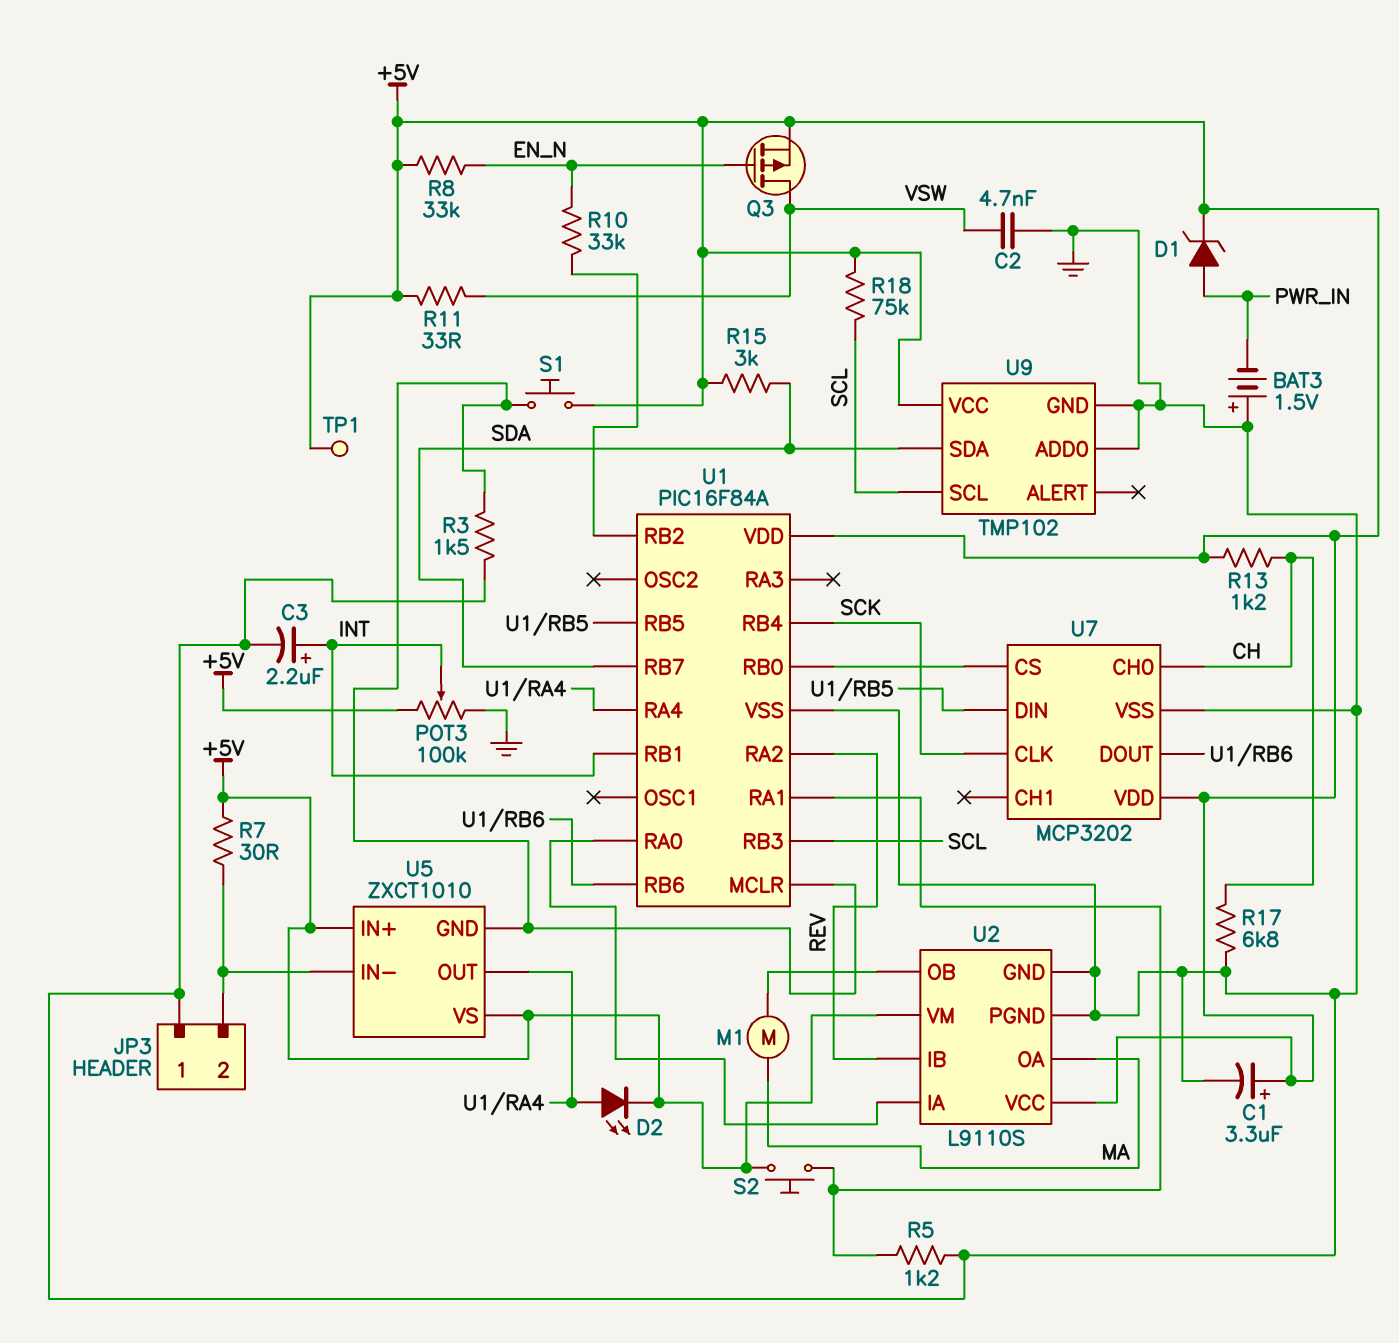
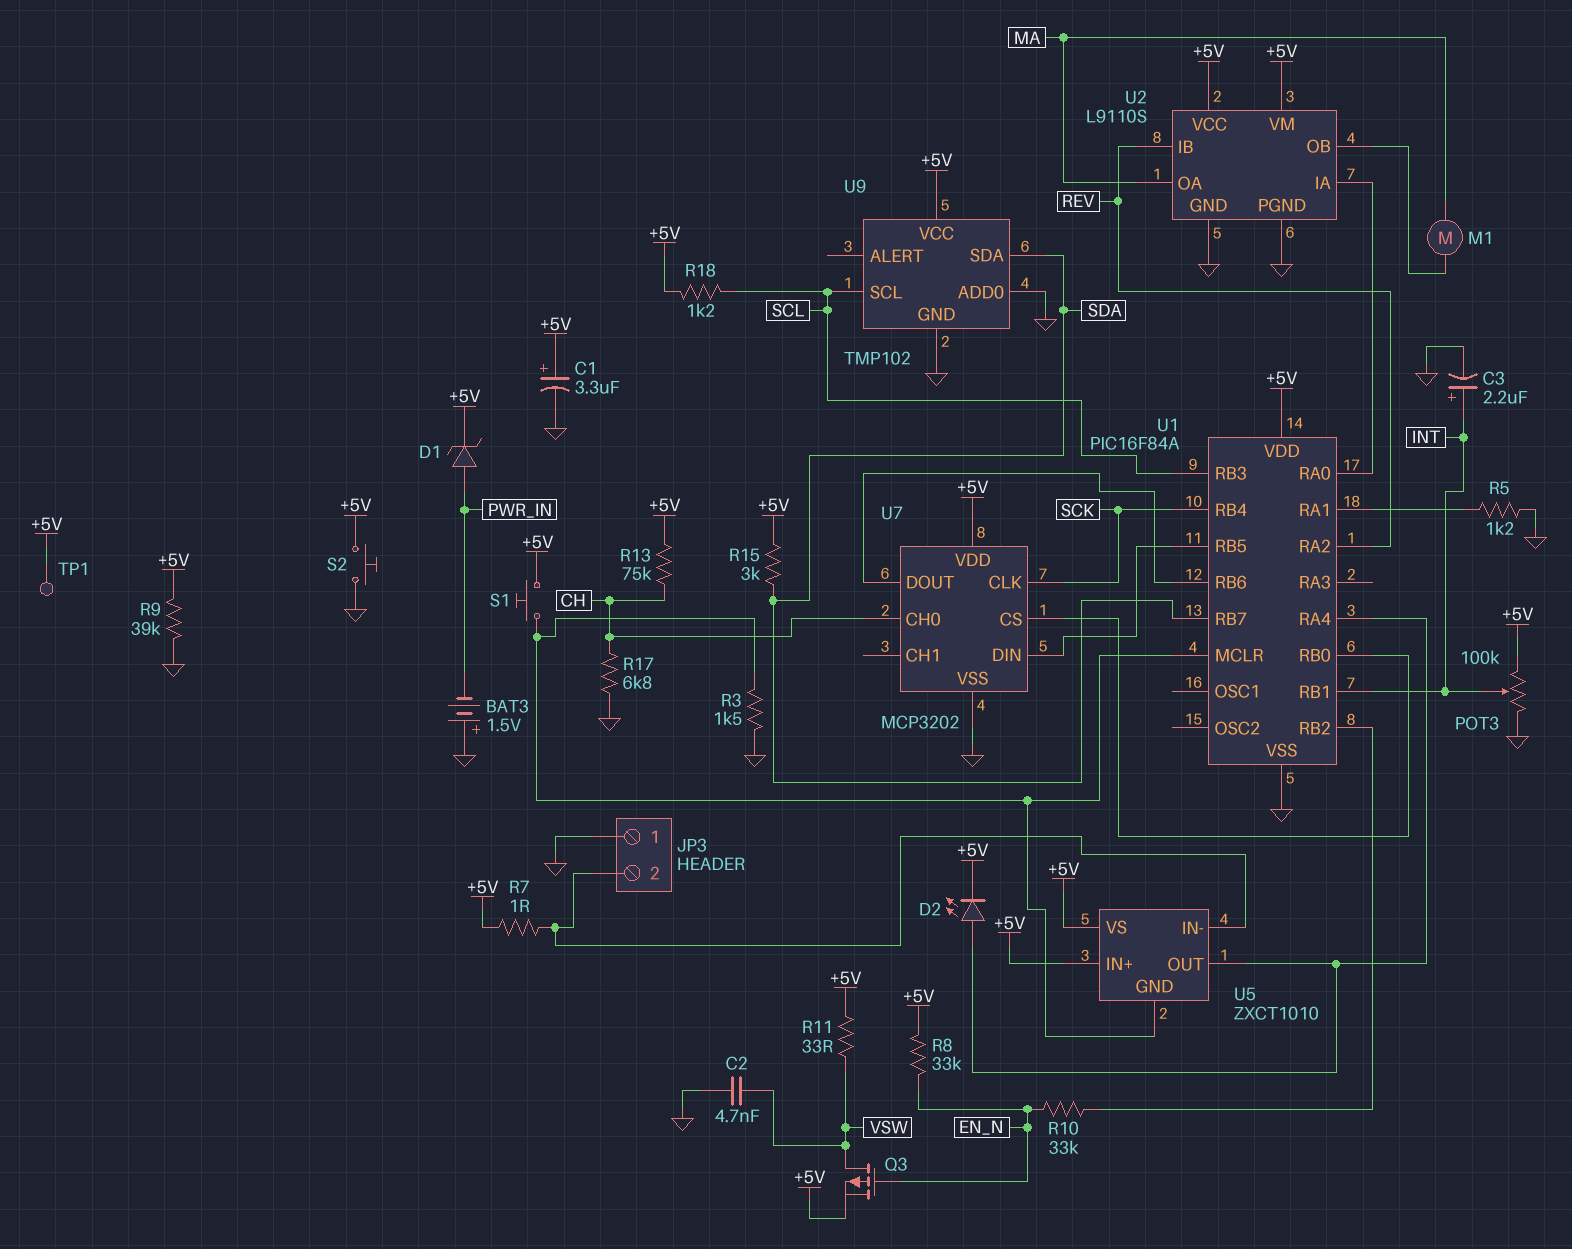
R7: 30 (+5V, JP3/2) -> 1 (+5V, JP3/2)
R9: none -> 39k (+5V, GND)
R13: 1.2k (+5V, CH) -> 75k (+5V, CH)
R18: 75k (+5V, SCL) -> 1.2k (+5V, SCL)
S2: button (+5V, U1/RA1) -> button (+5V, GND)

